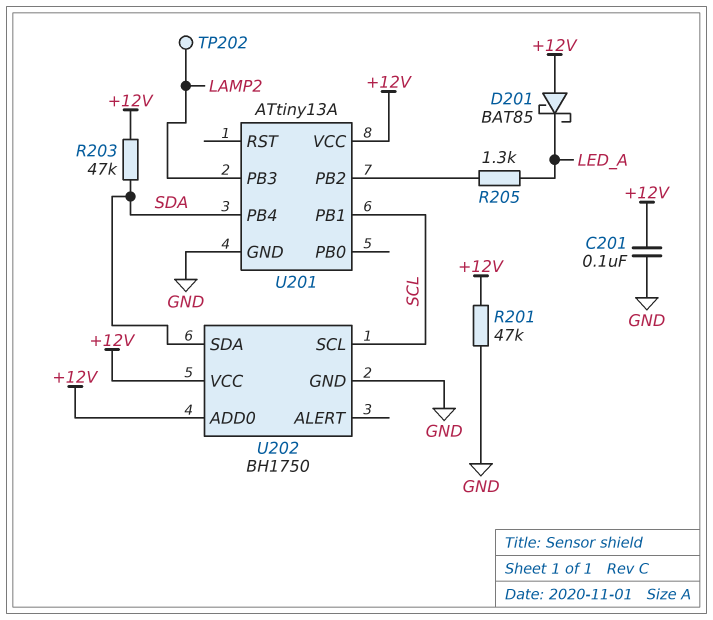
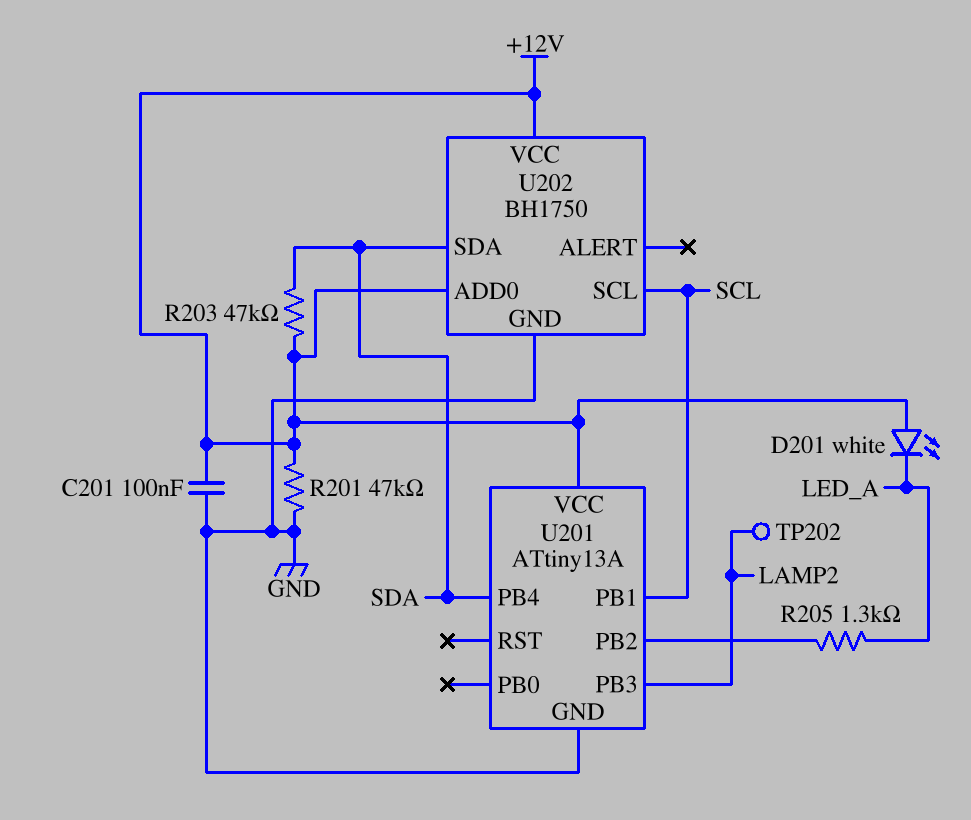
D201: schottky BAT85 (A +12V, K LED_A) -> LED white (A +12V, K LED_A)

